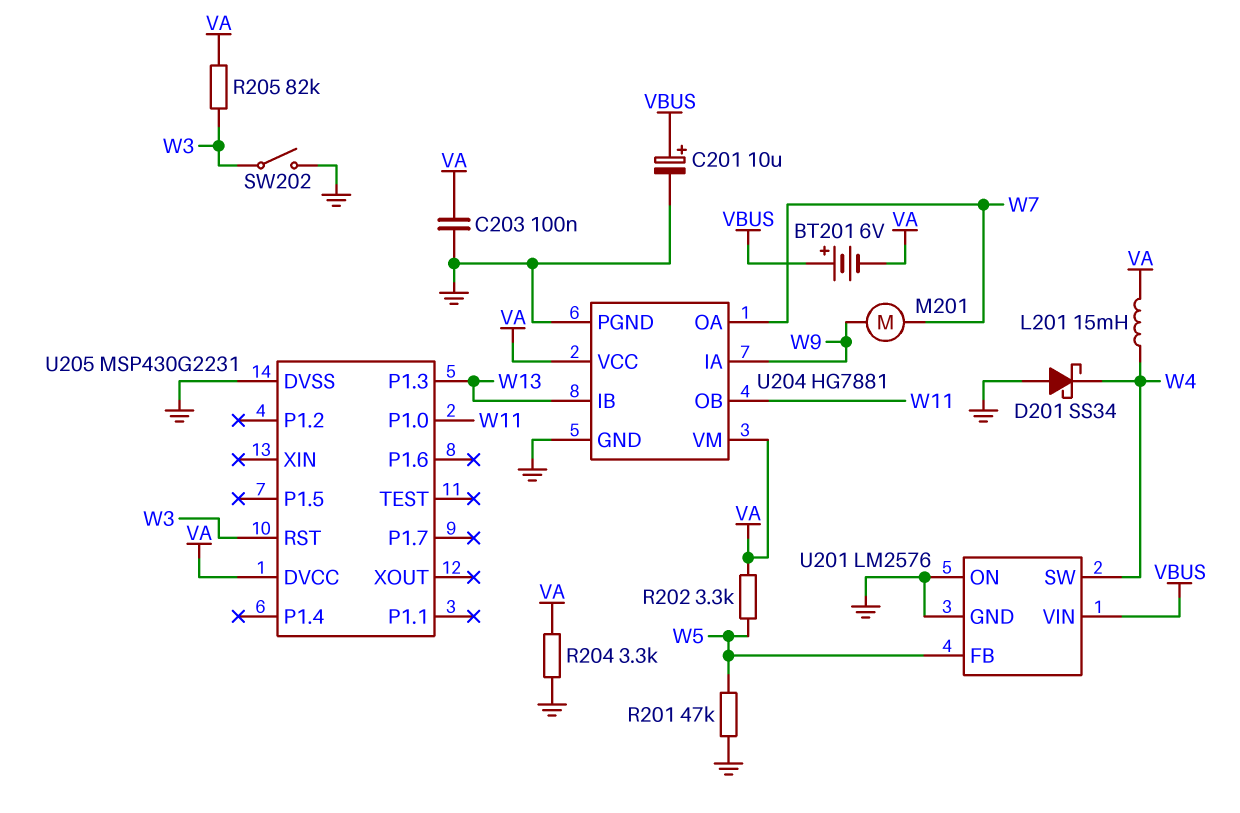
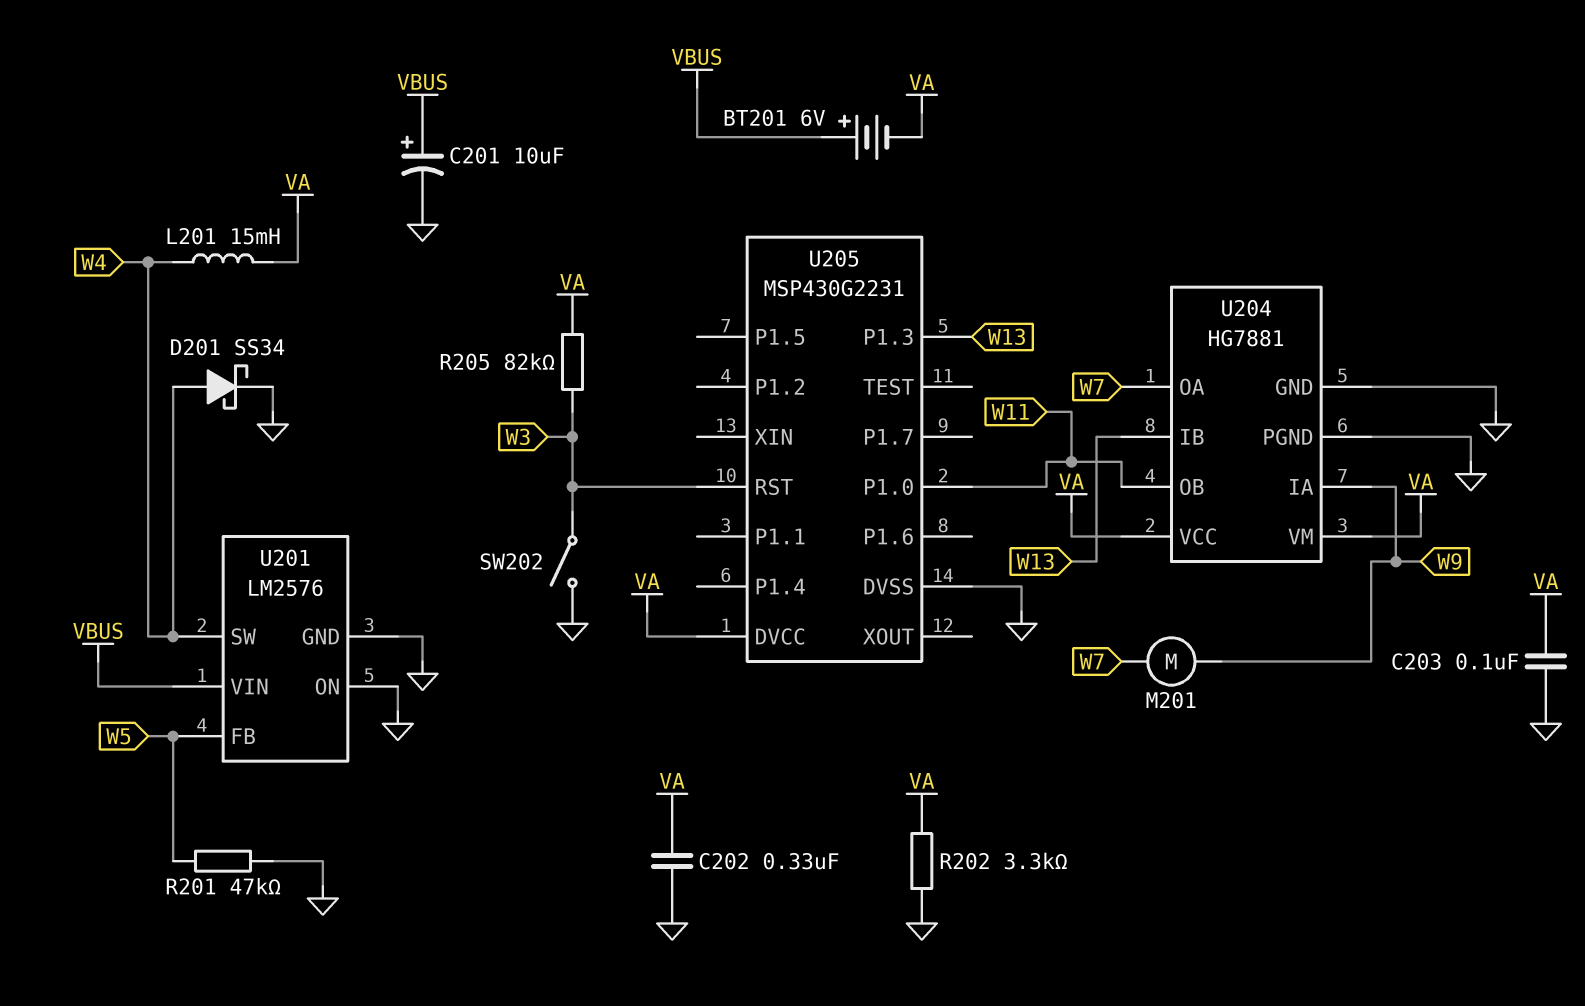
C202: none -> 330nF (GND, VA)
D201: schottky SS34 (A GND, K W4) -> schottky SS34 (A W4, K GND)
R202: 3.3k (VA, W5) -> 3.3k (GND, VA)
R204: 3.3k (GND, VA) -> none

